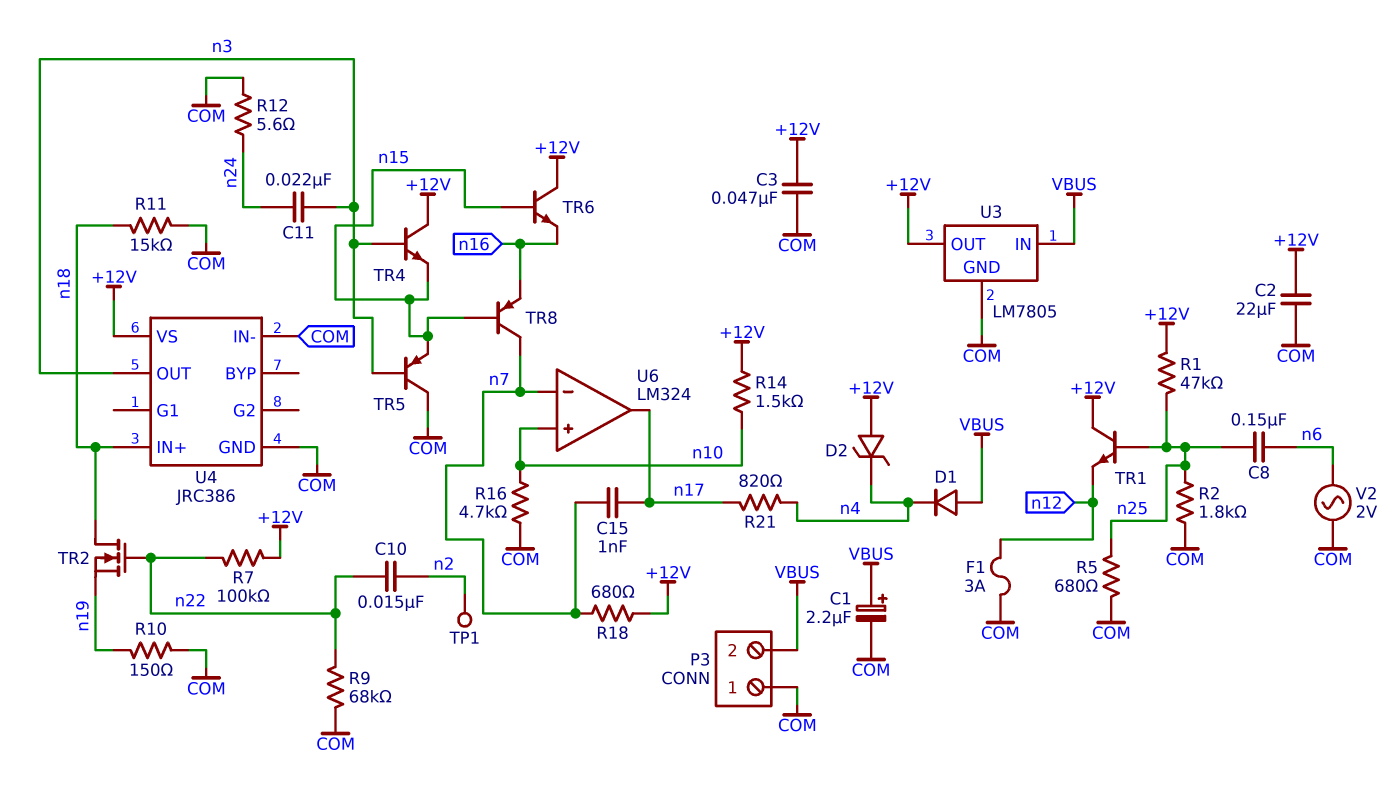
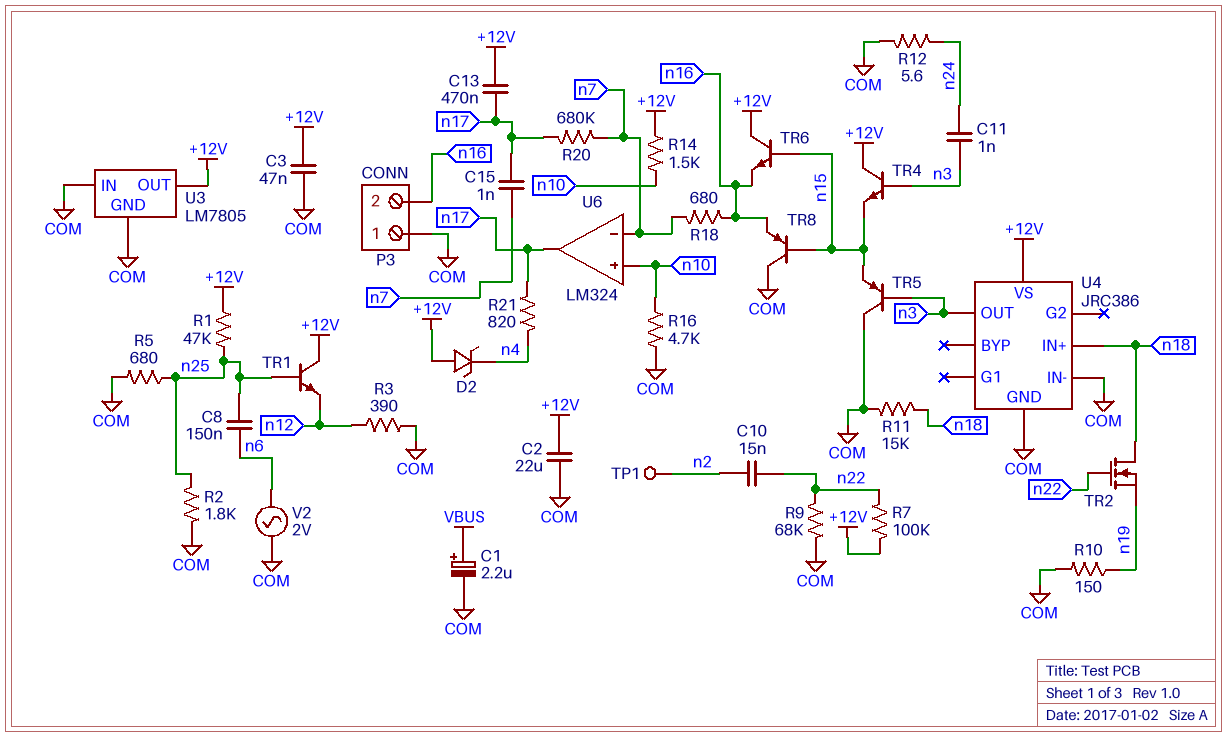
C11: 22nF (n3, n24) -> 1nF (n3, n24)
C13: none -> 470nF (+12V, n17)
D1: diode (A VBUS, K n4) -> none
F1: 3A (COM, n12) -> none
P3 pin 2: VBUS -> n16
R3: none -> 390 (COM, n12)
R18: 680 (+12V, n7) -> 680 (n7, n16)
R20: none -> 680k (n7, n17)
TR8: PNP (B n15, C n7, E n16) -> PNP (B n15, C COM, E n16)
U3 pin IN: VBUS -> COM

